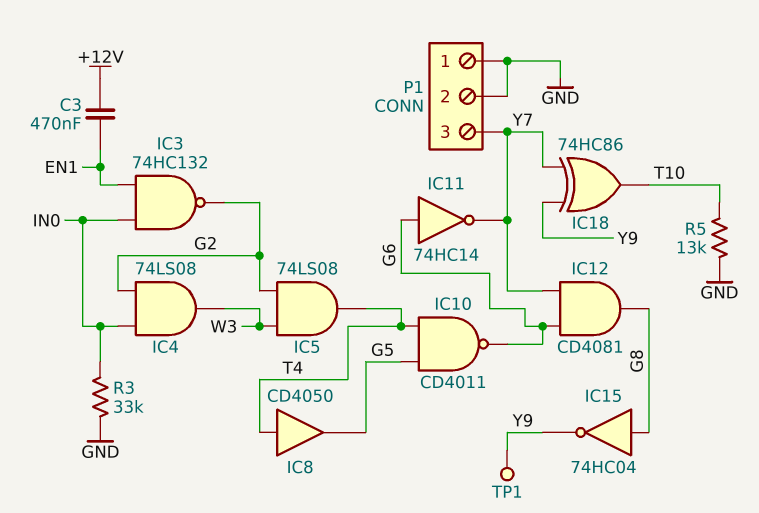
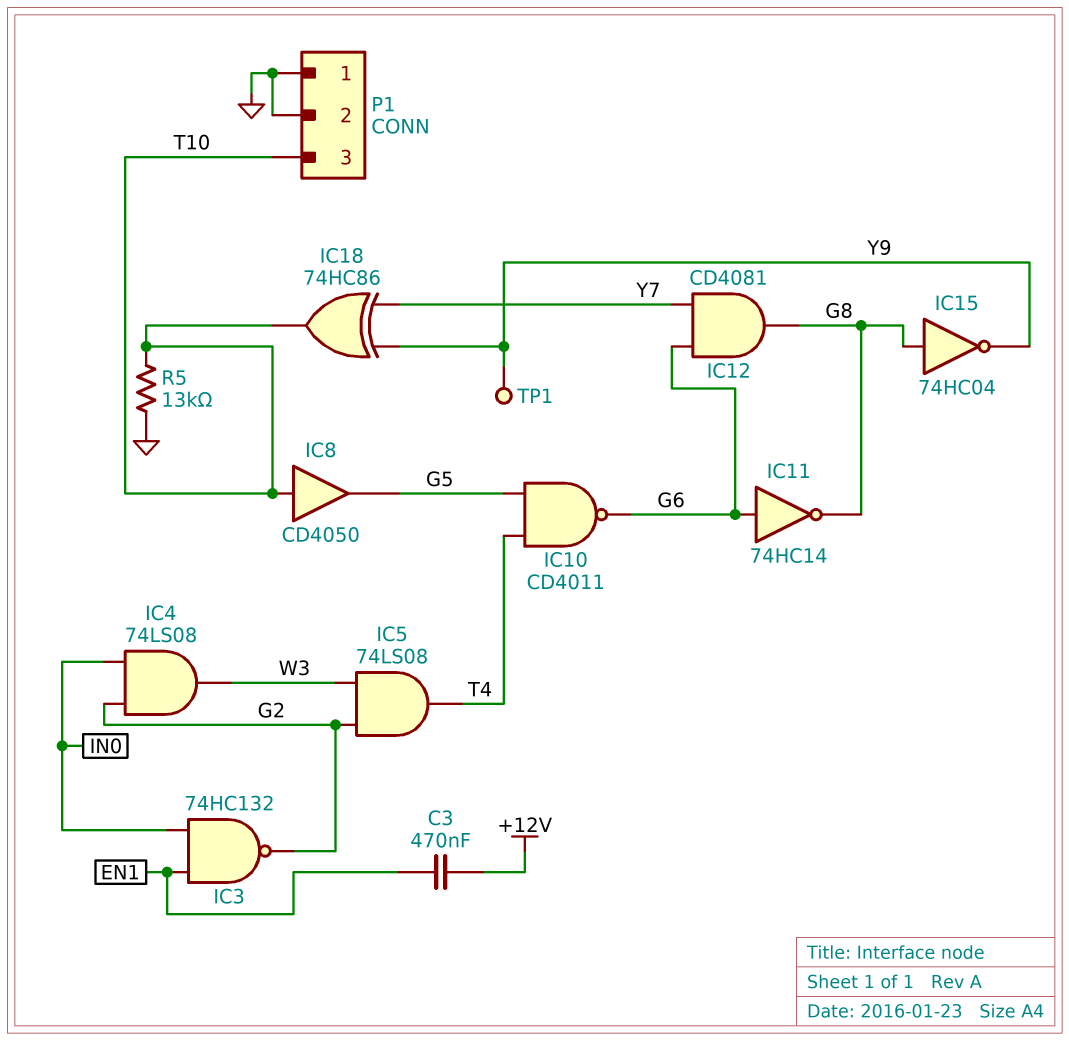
IC8: buffer CD4050 (in T4, out G5) -> buffer CD4050 (in T10, out G5)
IC11: NOT 74HC14 (in G6, out Y7) -> NOT 74HC14 (in G6, out G8)
P1 pin 3: Y7 -> T10
R3: 33k (GND, IN0) -> none

